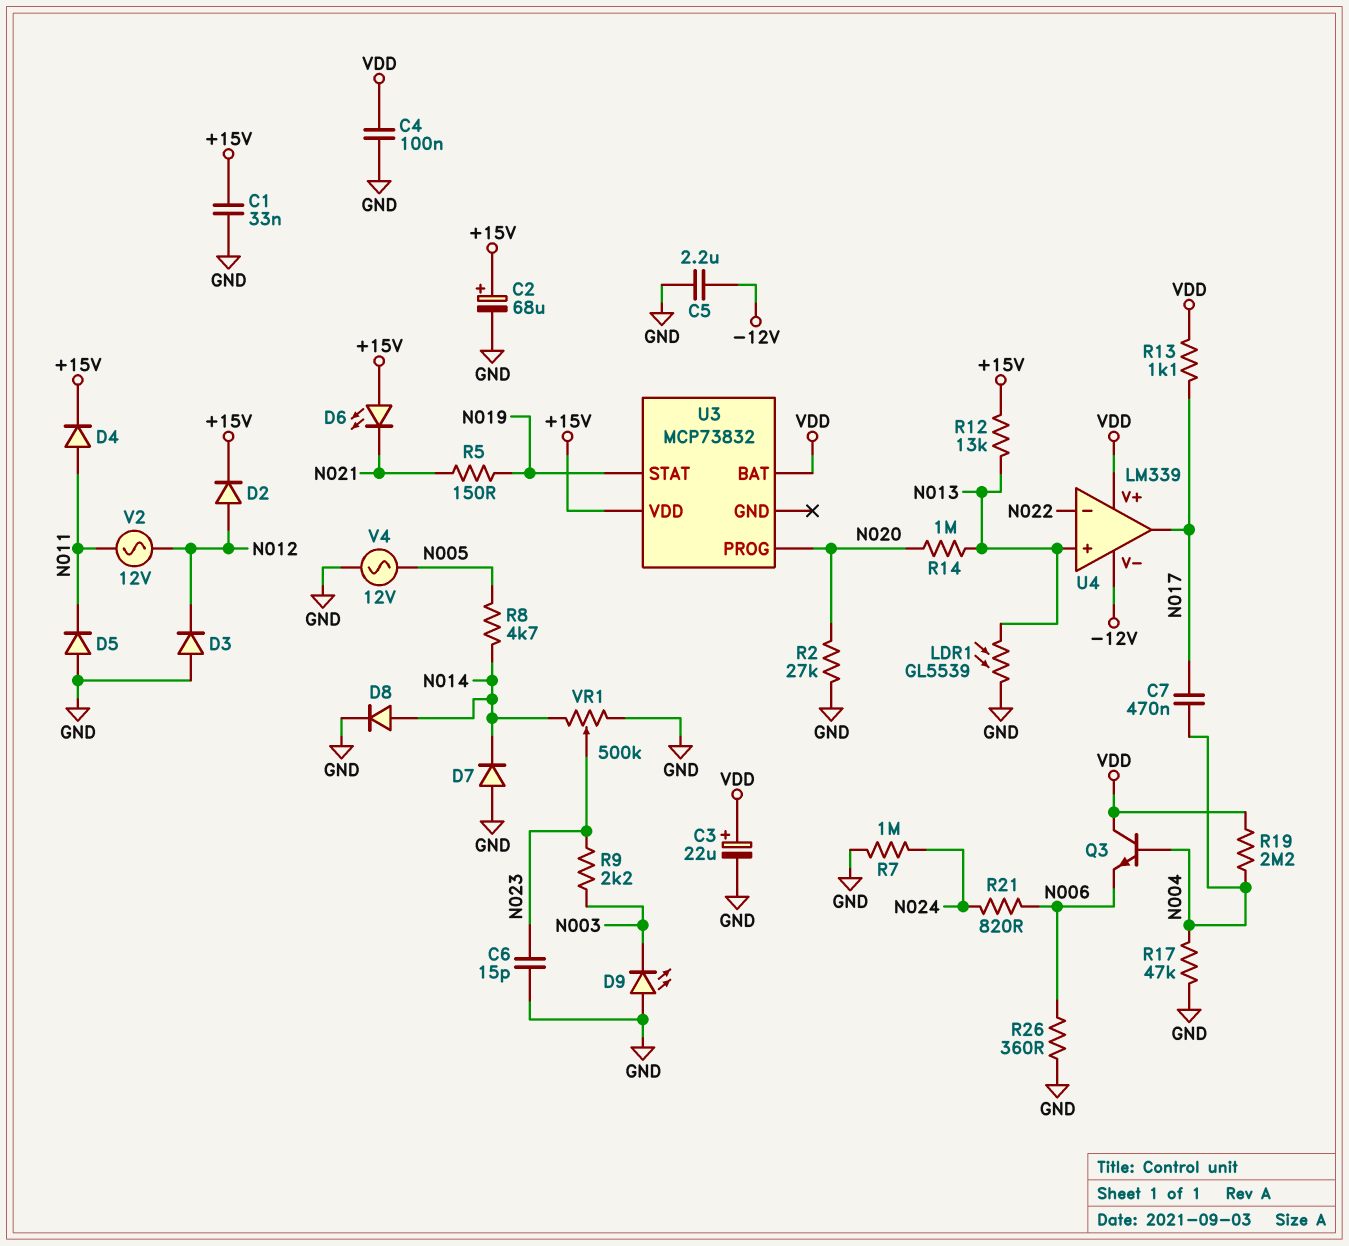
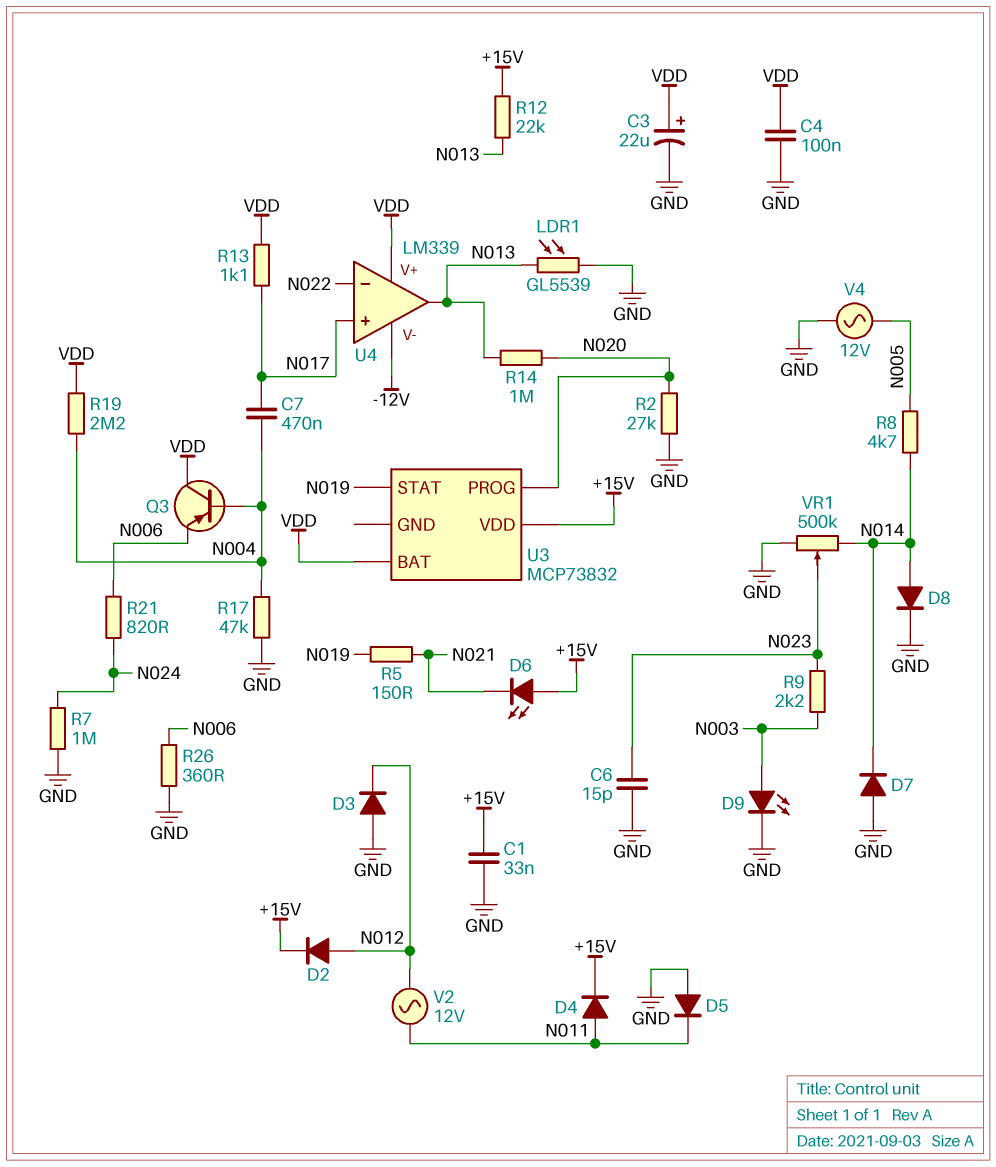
C2: 68uF (plus +15V, minus GND) -> none
C5: 2.2uF (-12V, GND) -> none
D9: LED (A GND, K N003) -> LED (A N003, K GND)
Q3: NPN (B N004, C VDD, E N006) -> PNP (B N004, C VDD, E N006)
R12: 13k (+15V, N013) -> 22k (+15V, N013)
U4 pin in+: N013 -> N017
U4 pin out: N017 -> N013

